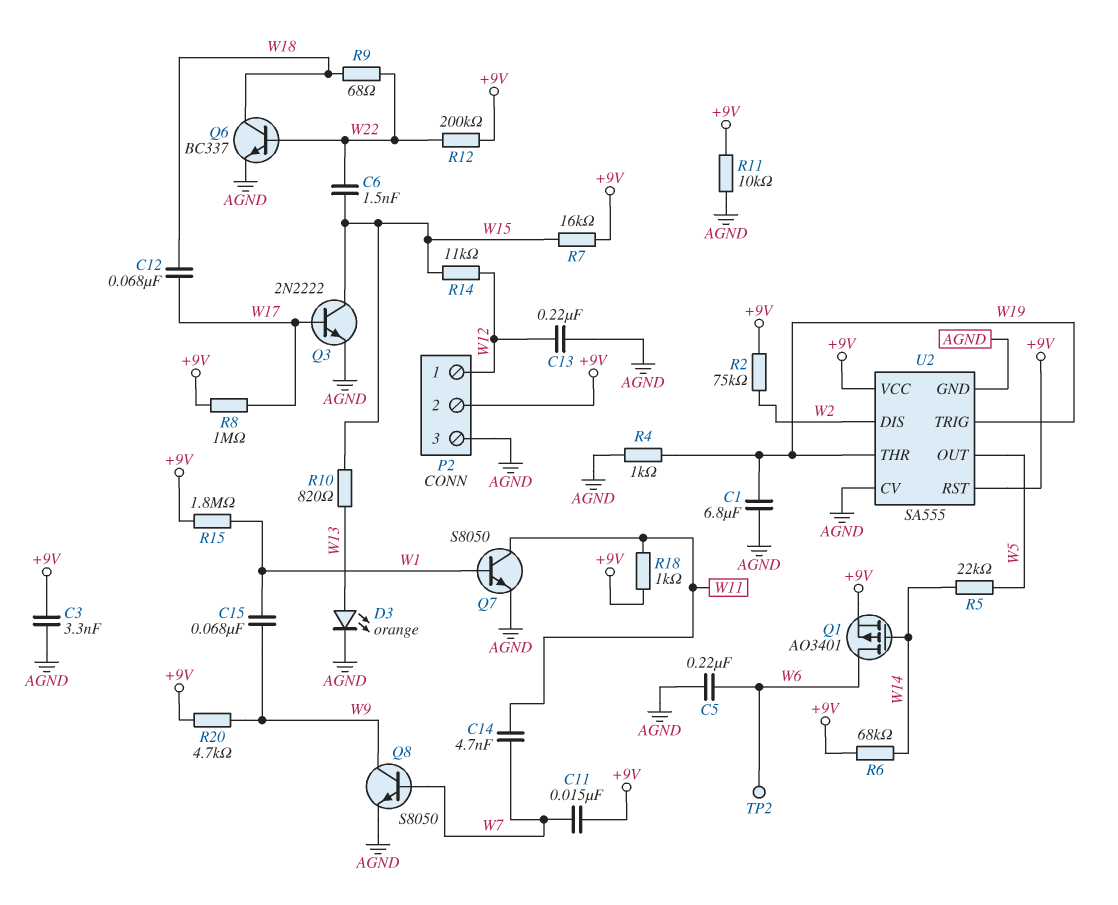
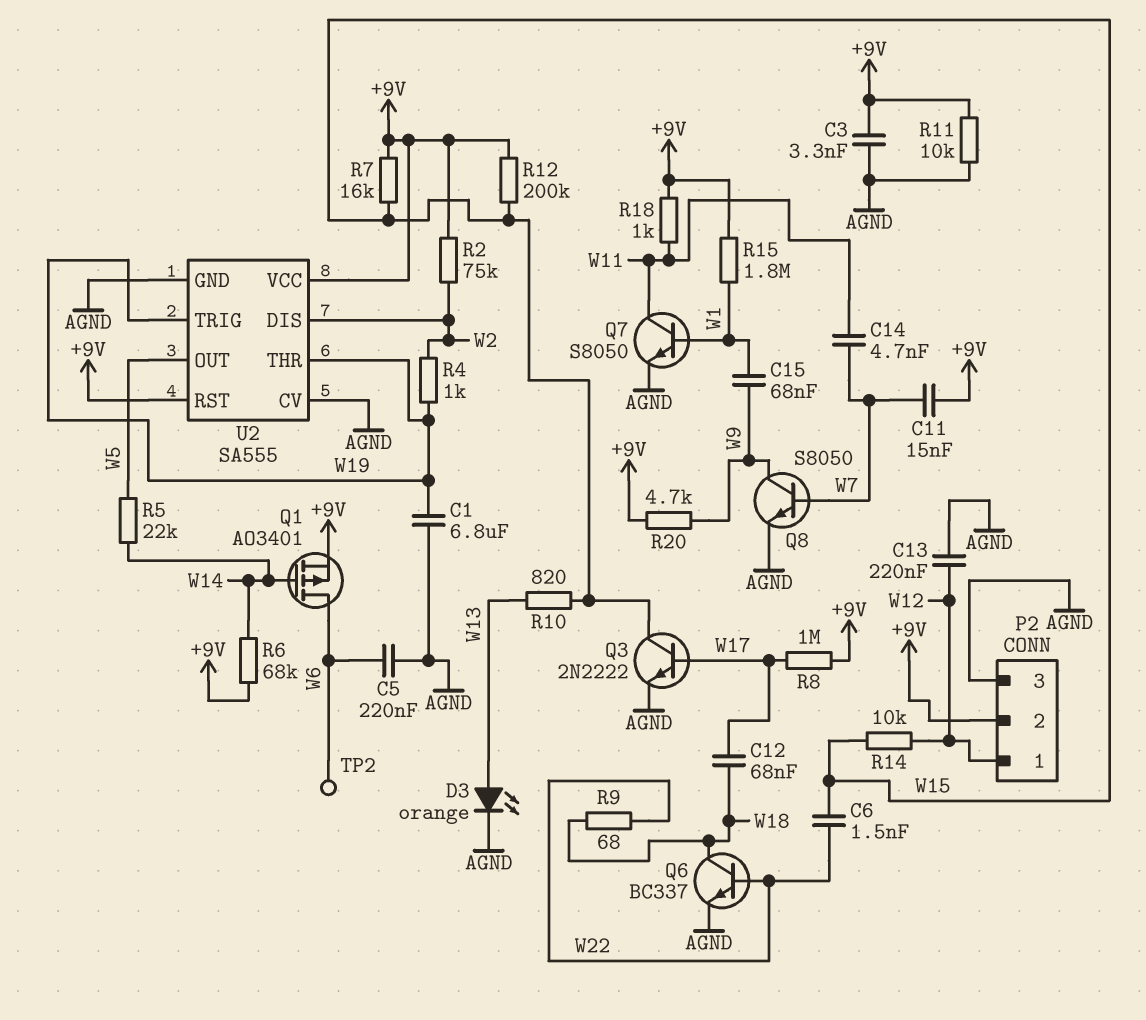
R4: 1k (AGND, W19) -> 1k (W2, W19)
R12: 200k (+9V, W22) -> 200k (+9V, W15)
R14: 11k (W12, W15) -> 10k (W12, W15)

